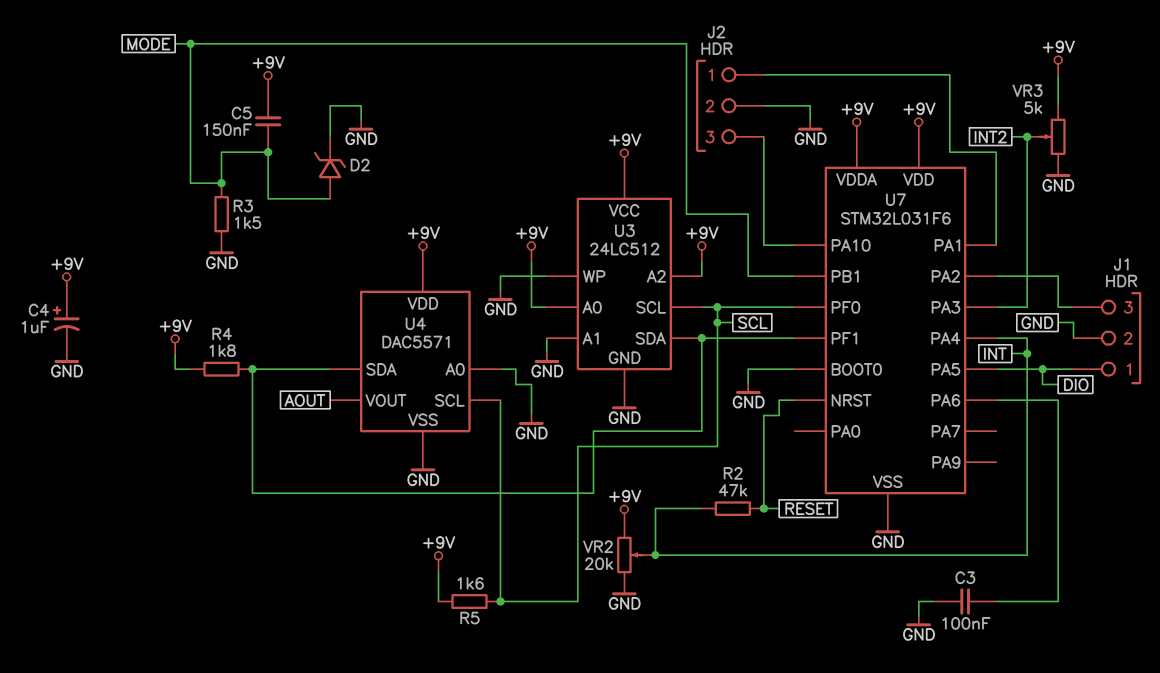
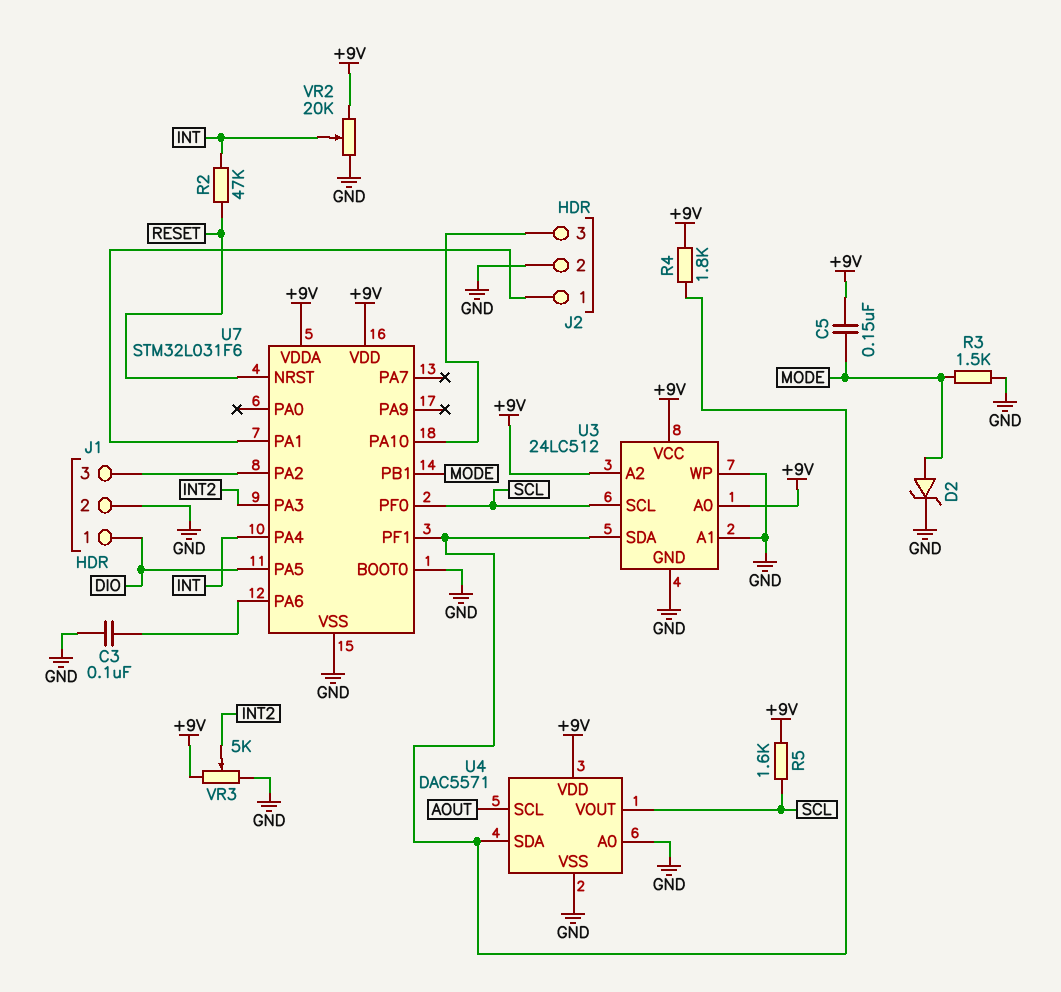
C4: 1uF (plus +9V, minus GND) -> none
U4 pin SCL: SCL -> AOUT
U4 pin VOUT: AOUT -> SCL

